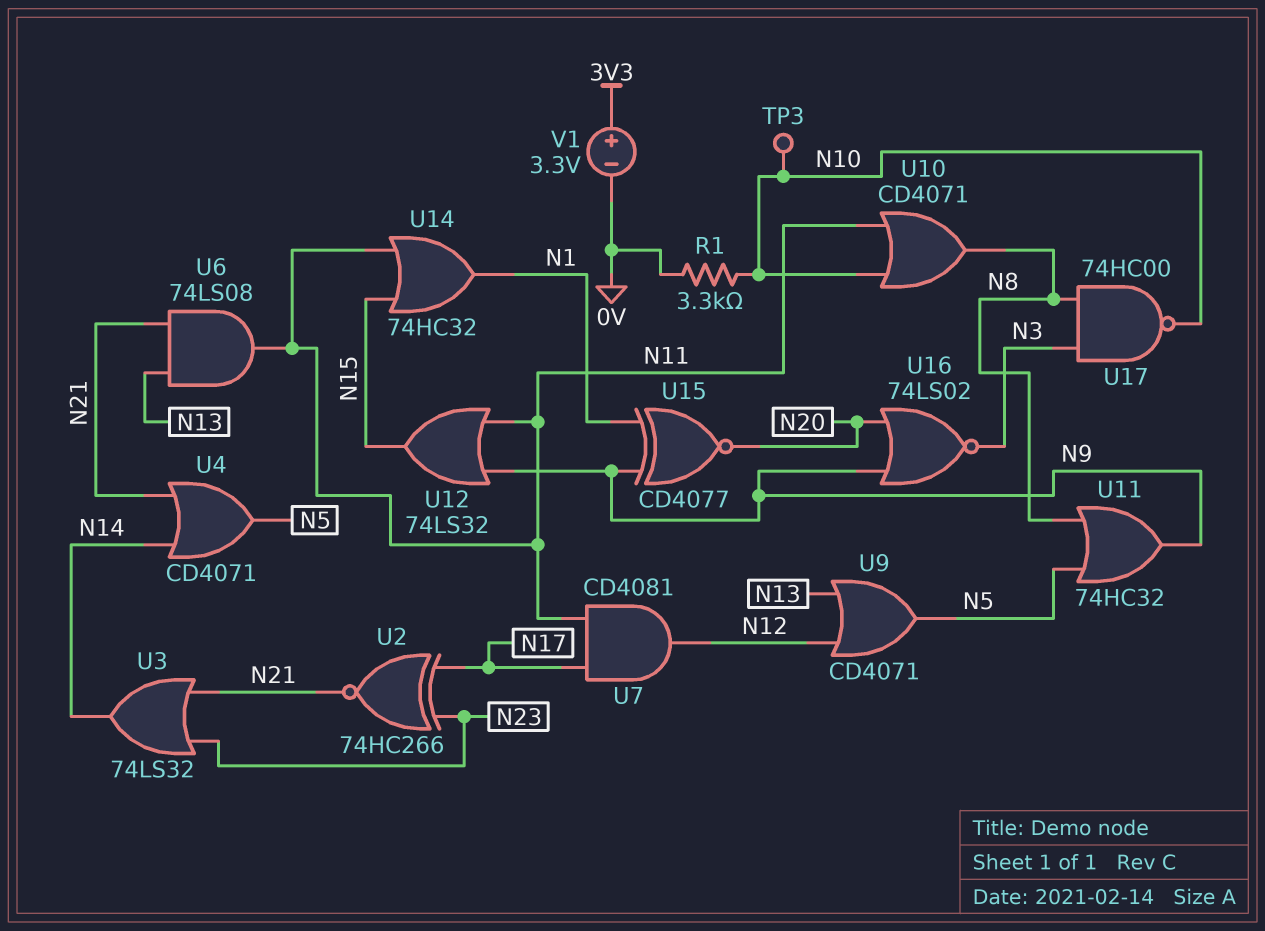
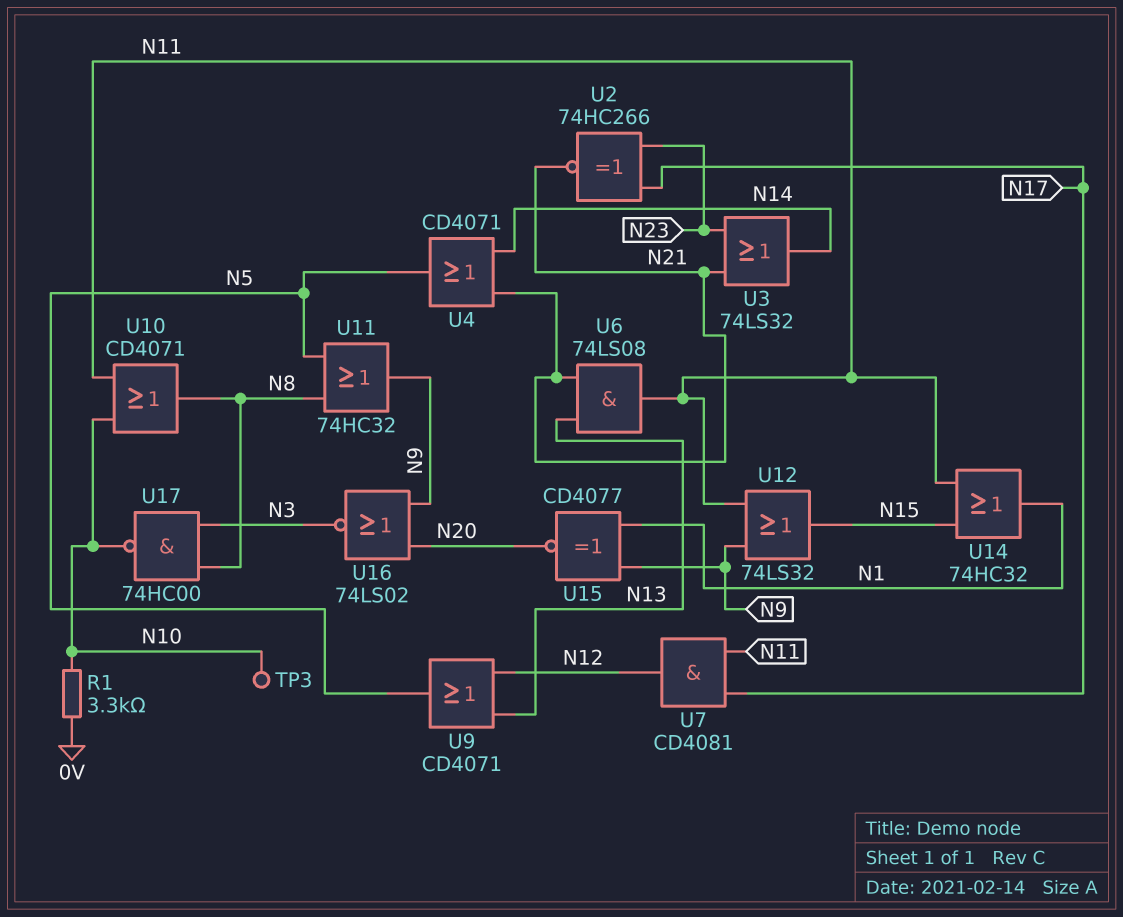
V1: 3.3V (plus 3V3, minus 0V) -> none

